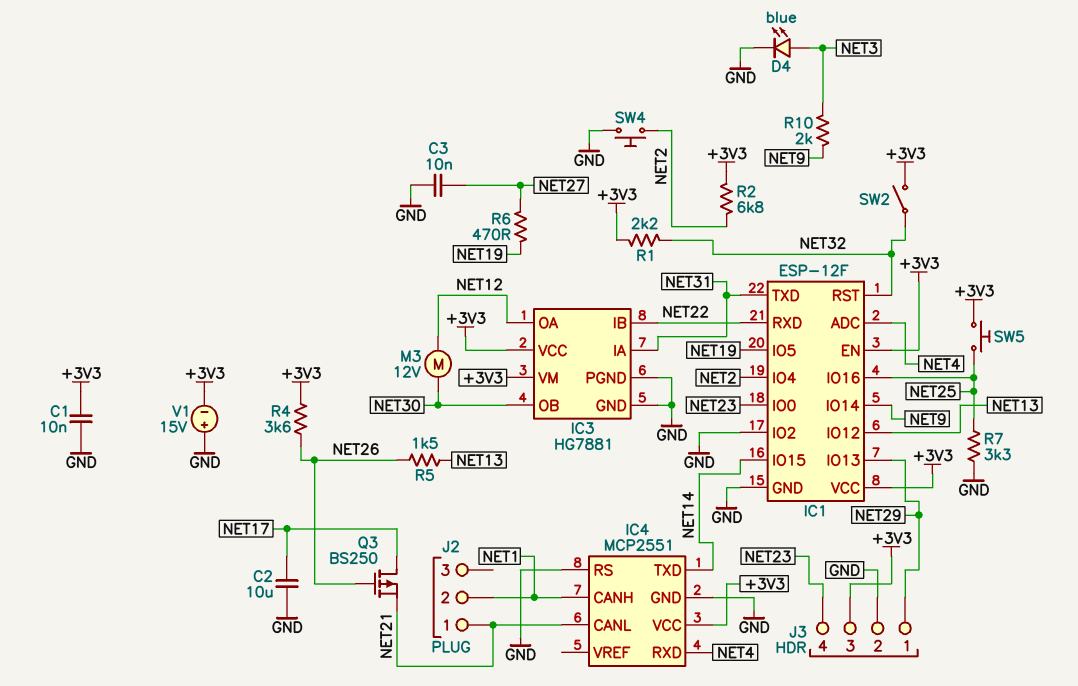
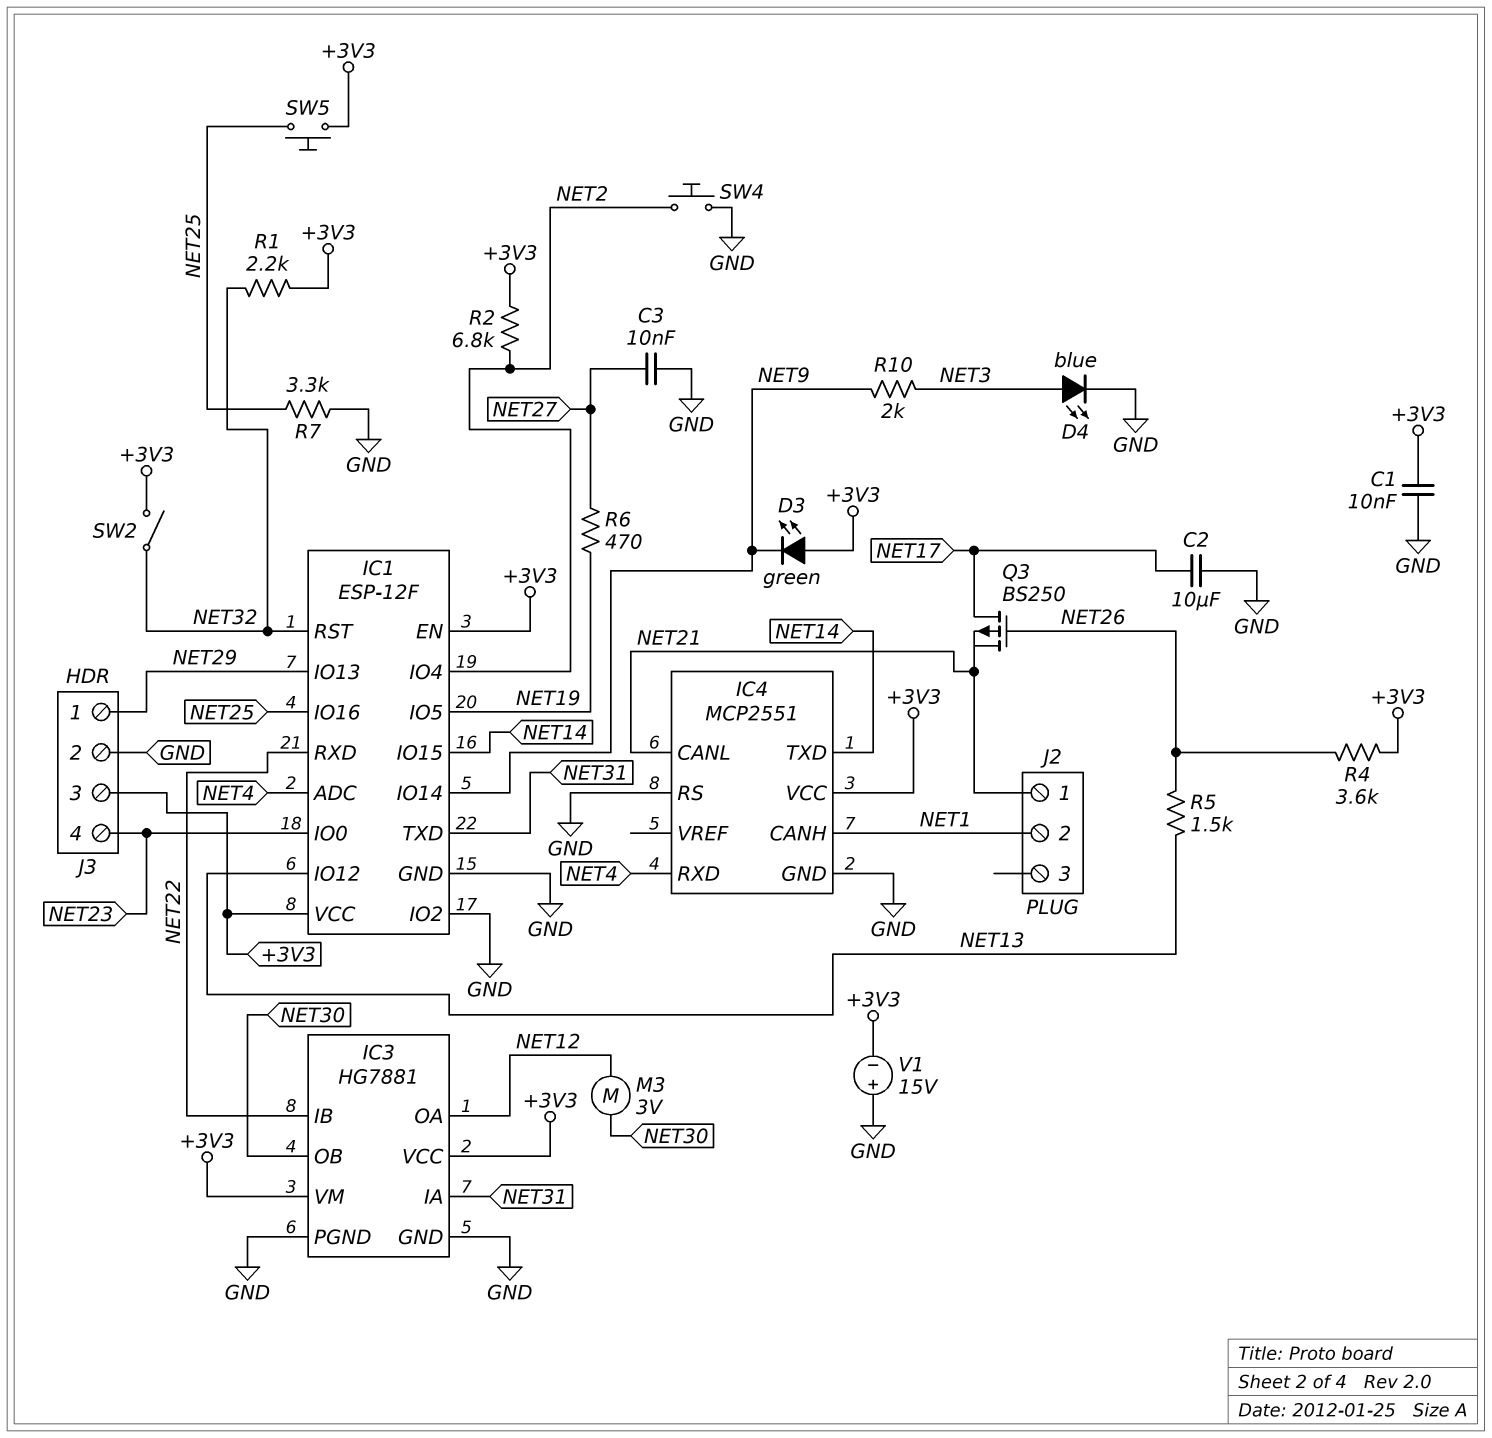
D3: none -> LED green (A +3V3, K NET9)
M3: motor 12V (NET12, NET30) -> motor 3V (NET12, NET30)

